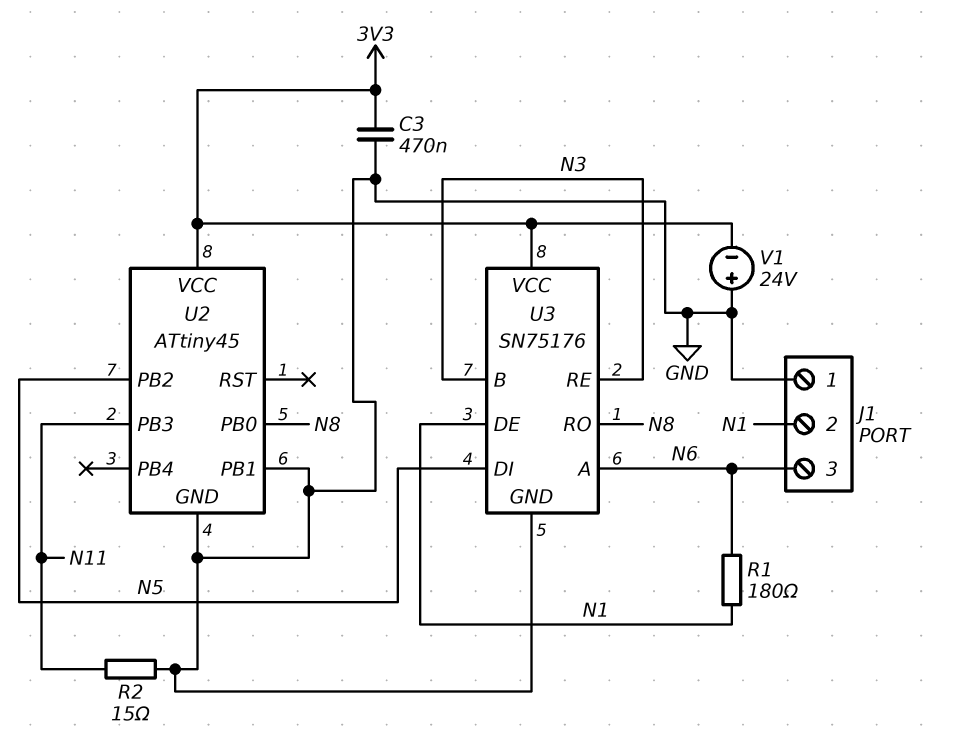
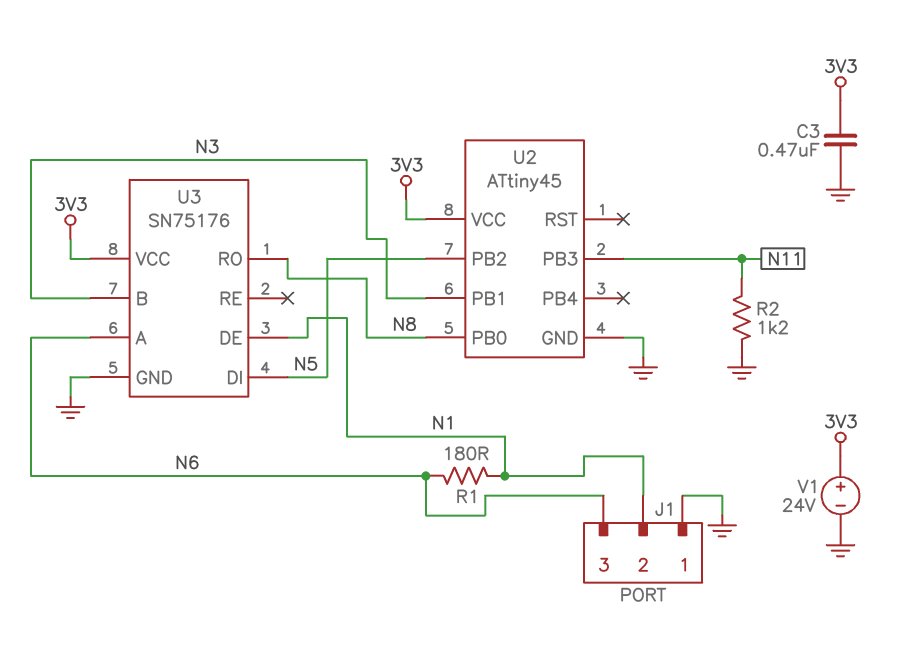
R2: 15 (GND, N11) -> 1.2k (GND, N11)
U2 pin PB1: GND -> N3
U3 pin RE: N3 -> none
V1: 24V (plus GND, minus 3V3) -> 24V (plus 3V3, minus GND)

